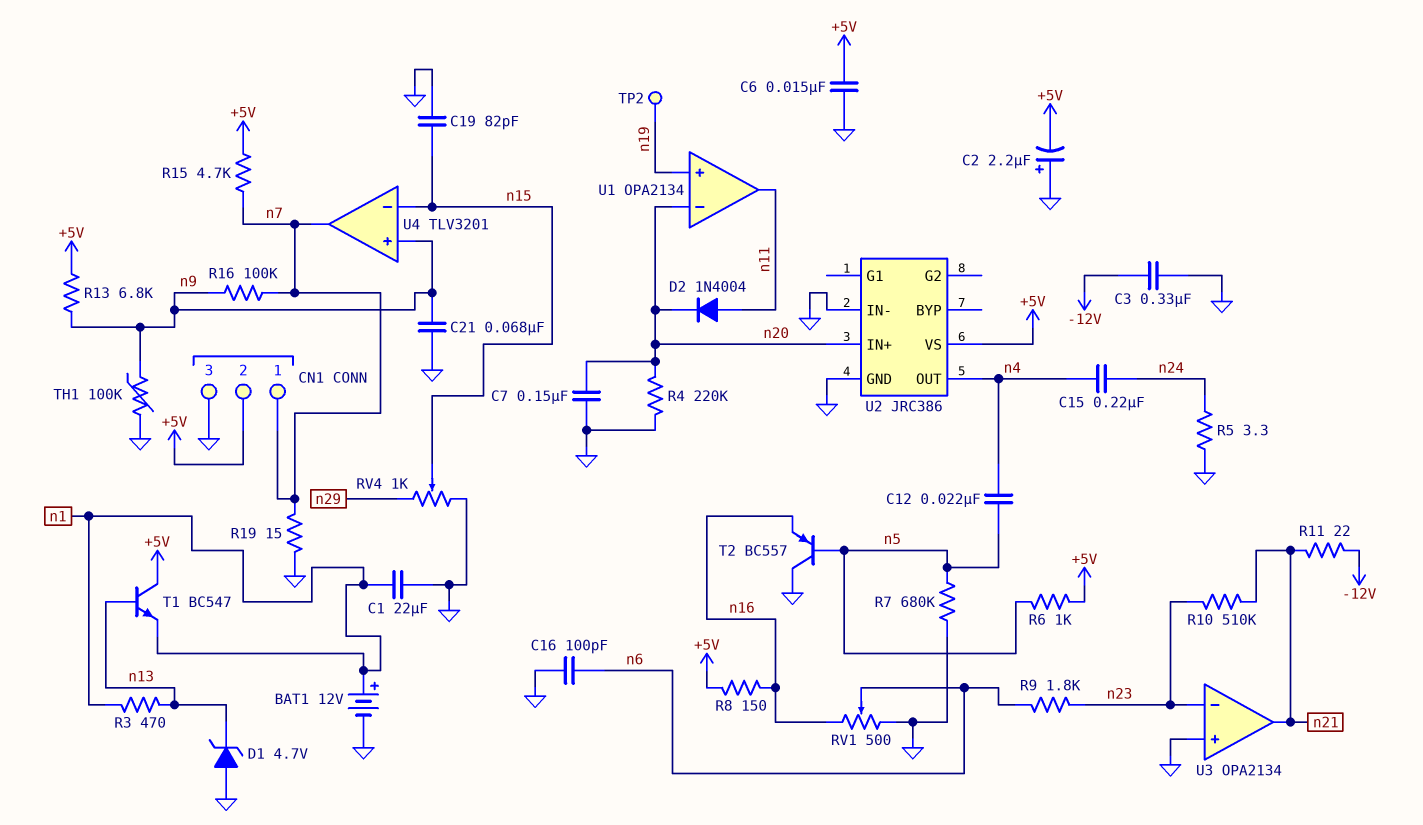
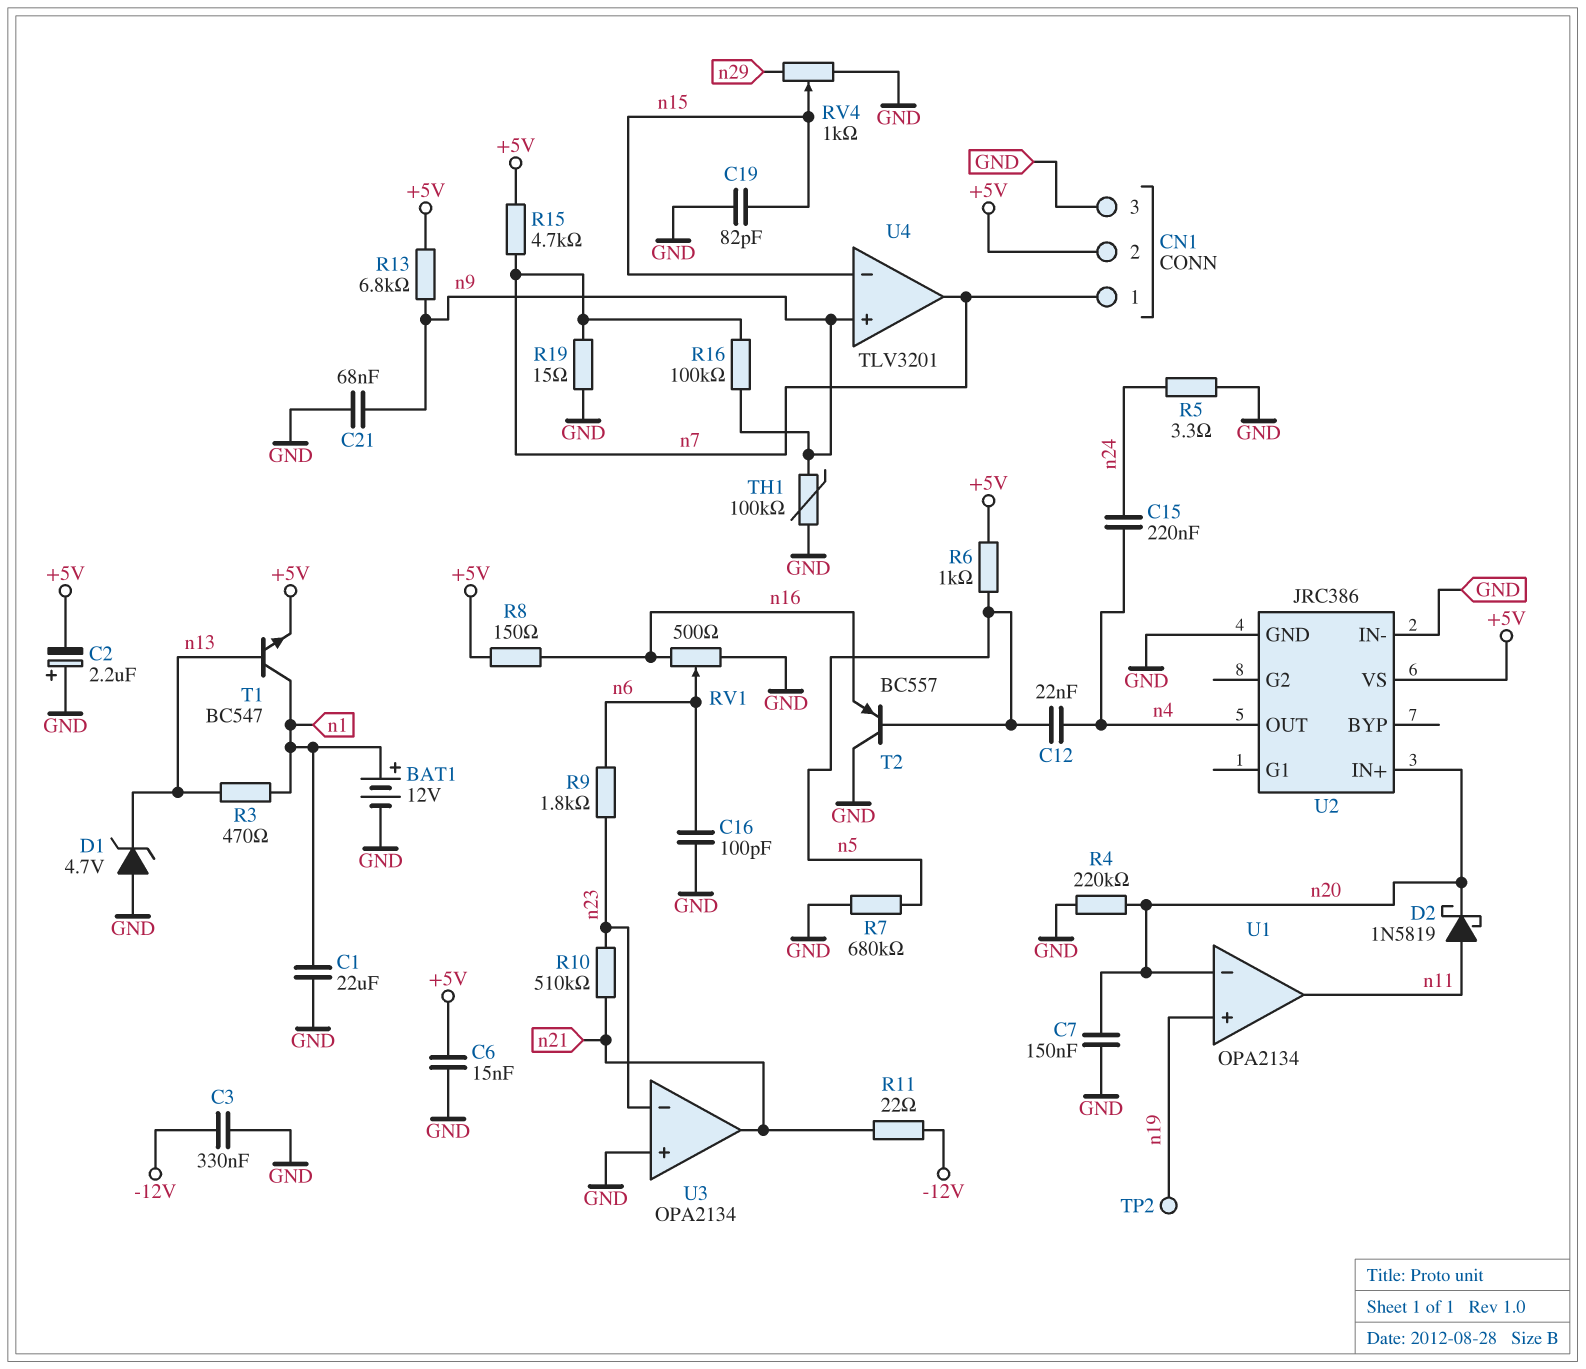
D2: diode 1N4004 (A n11, K n20) -> schottky 1N5819 (A n11, K n20)
T1: NPN BC547 (B n13, C +5V, E n1) -> NPN BC547 (B n13, C n1, E +5V)

